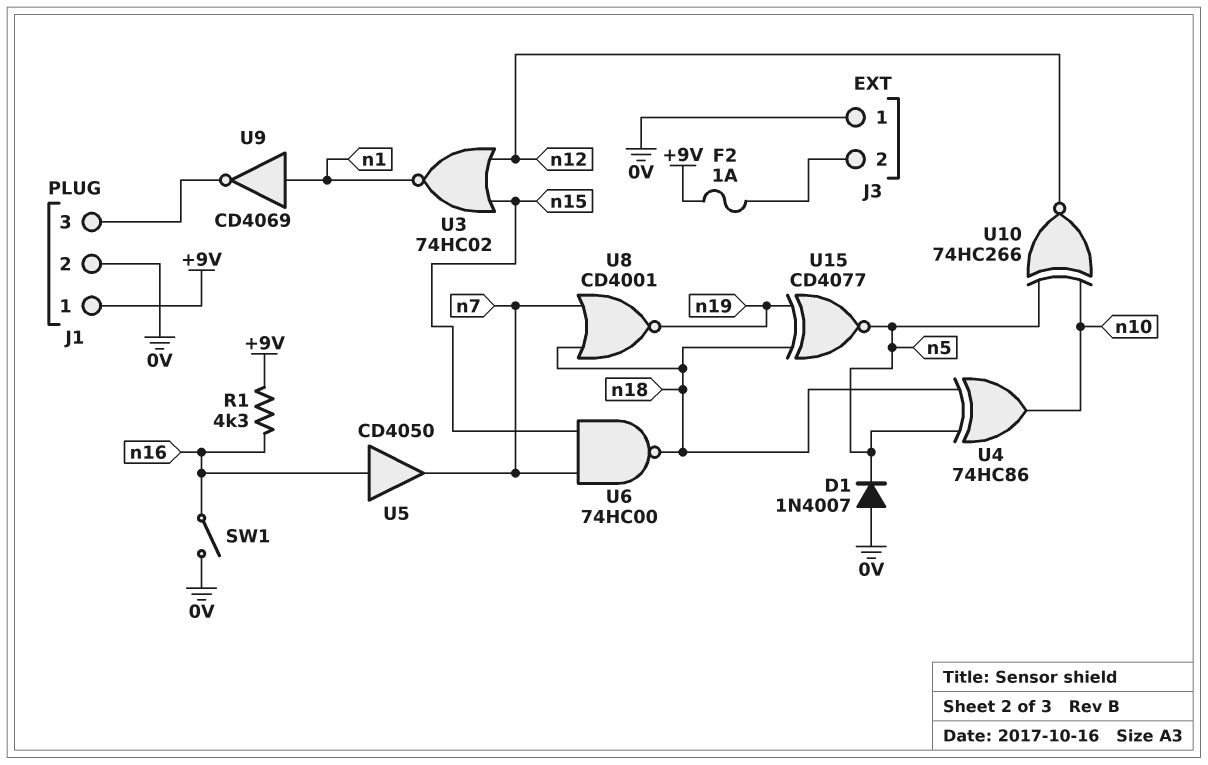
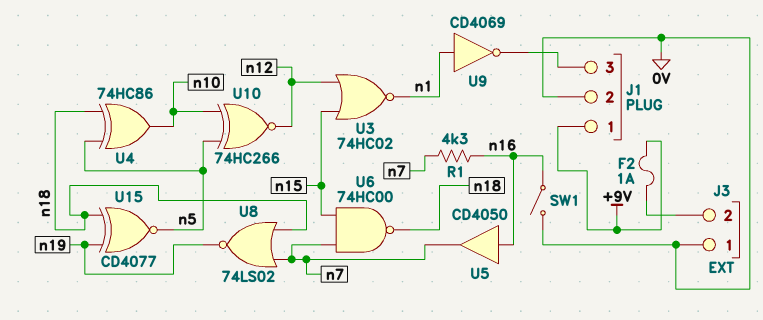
D1: diode 1N4007 (A 0V, K n5) -> none
R1: 4.3k (+9V, n16) -> 4.3k (n7, n16)
U8: NOR CD4001 (in n7, in n18, out n19) -> NOR 74LS02 (in n7, in n18, out n19)

